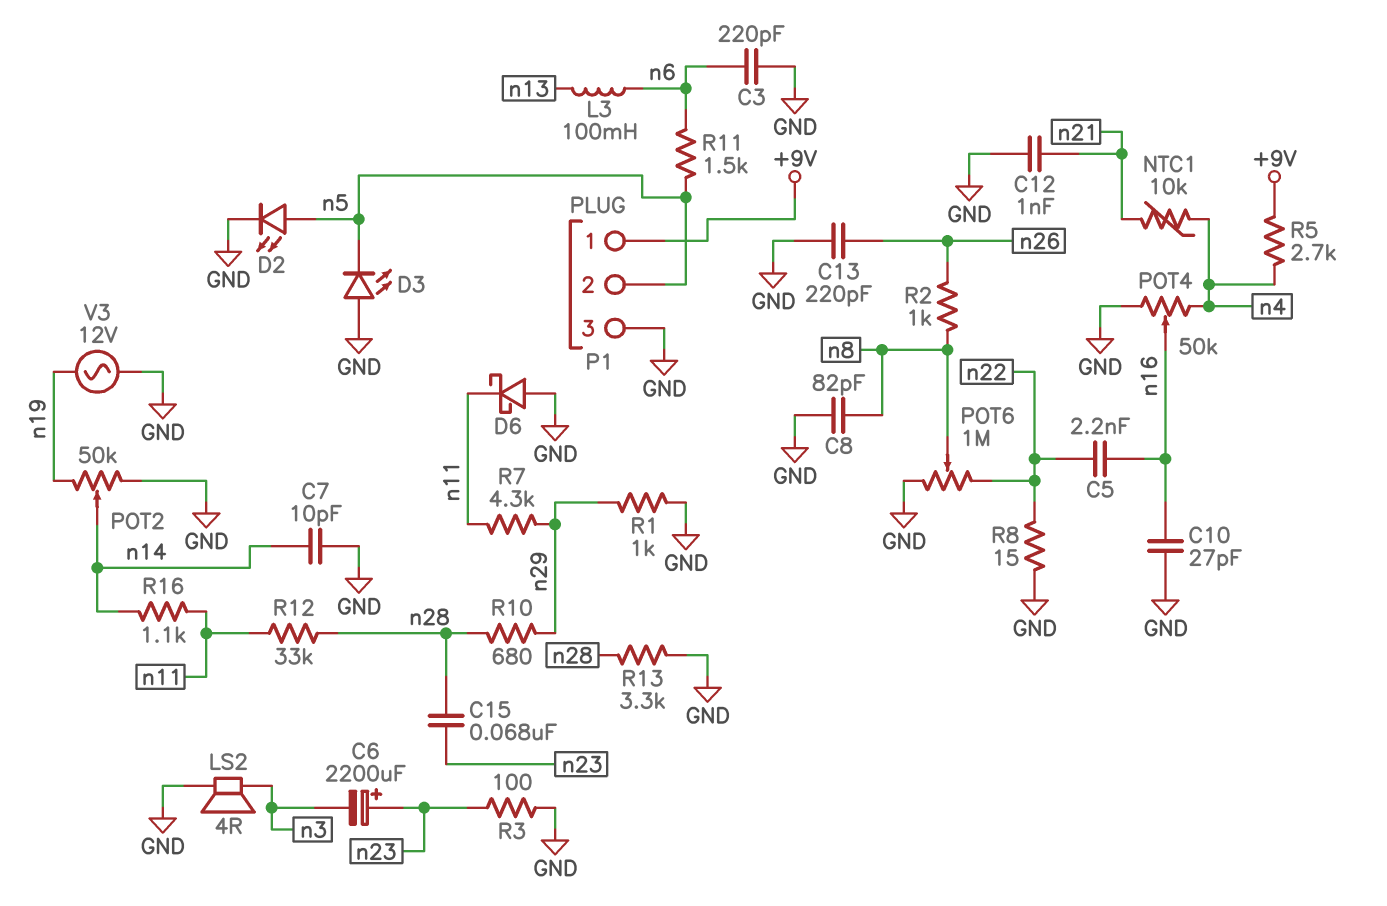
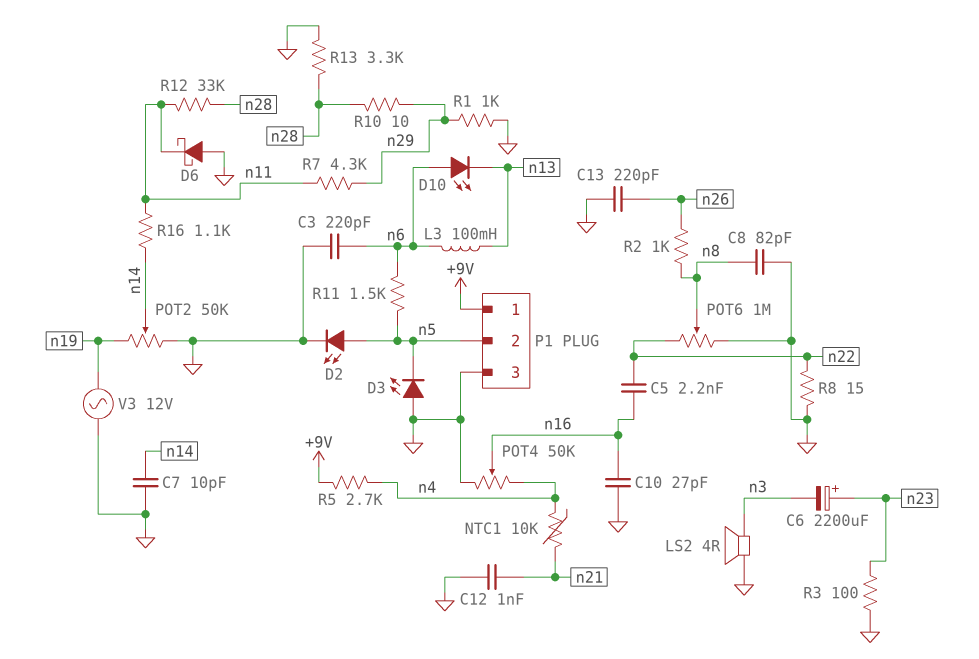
C15: 68nF (n23, n28) -> none
D10: none -> LED (A n6, K n13)
R10: 680 (n28, n29) -> 10 (n28, n29)

